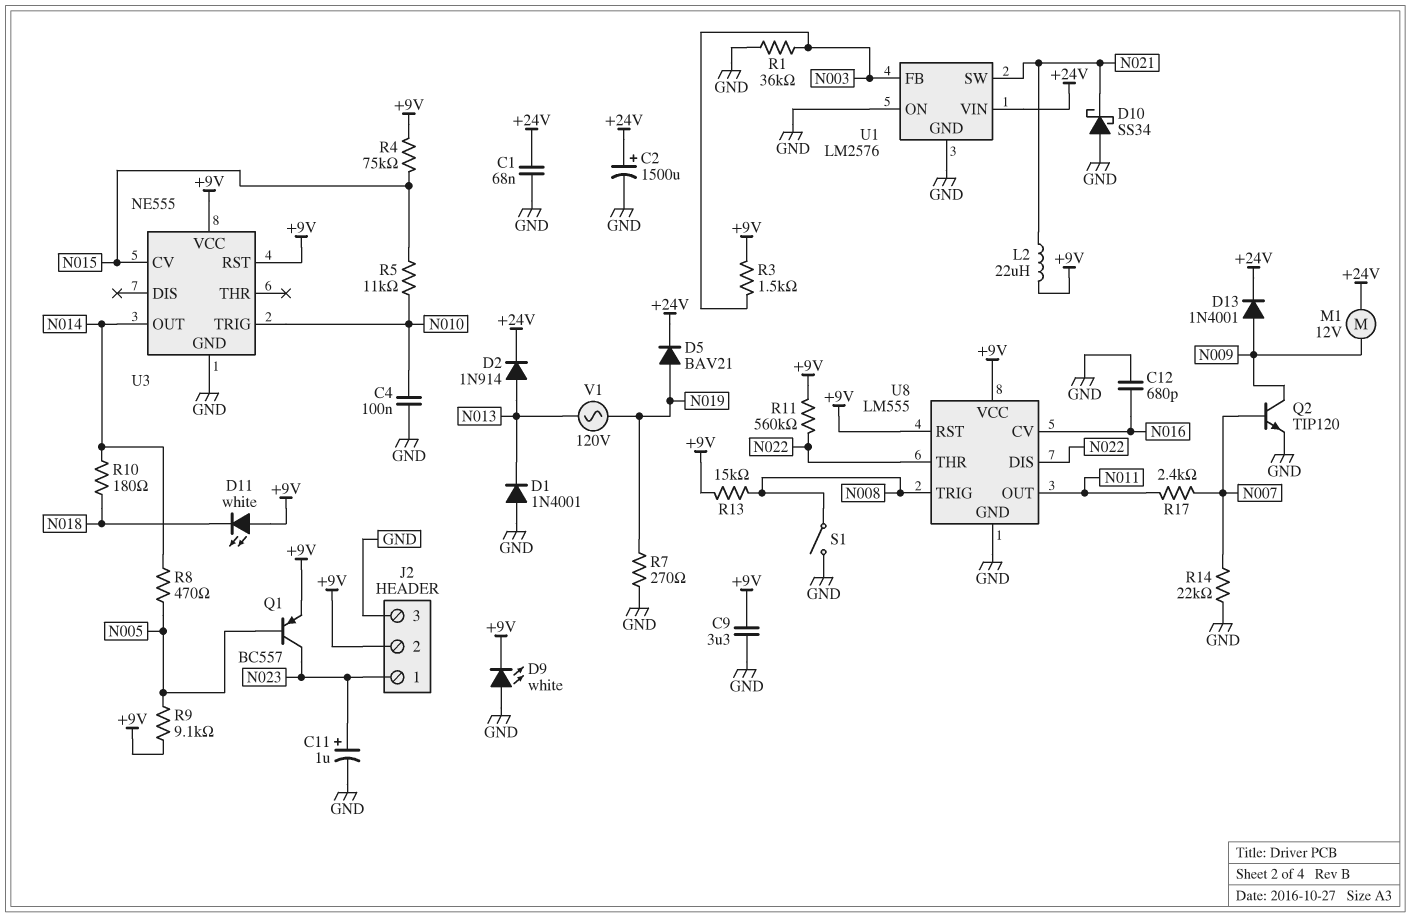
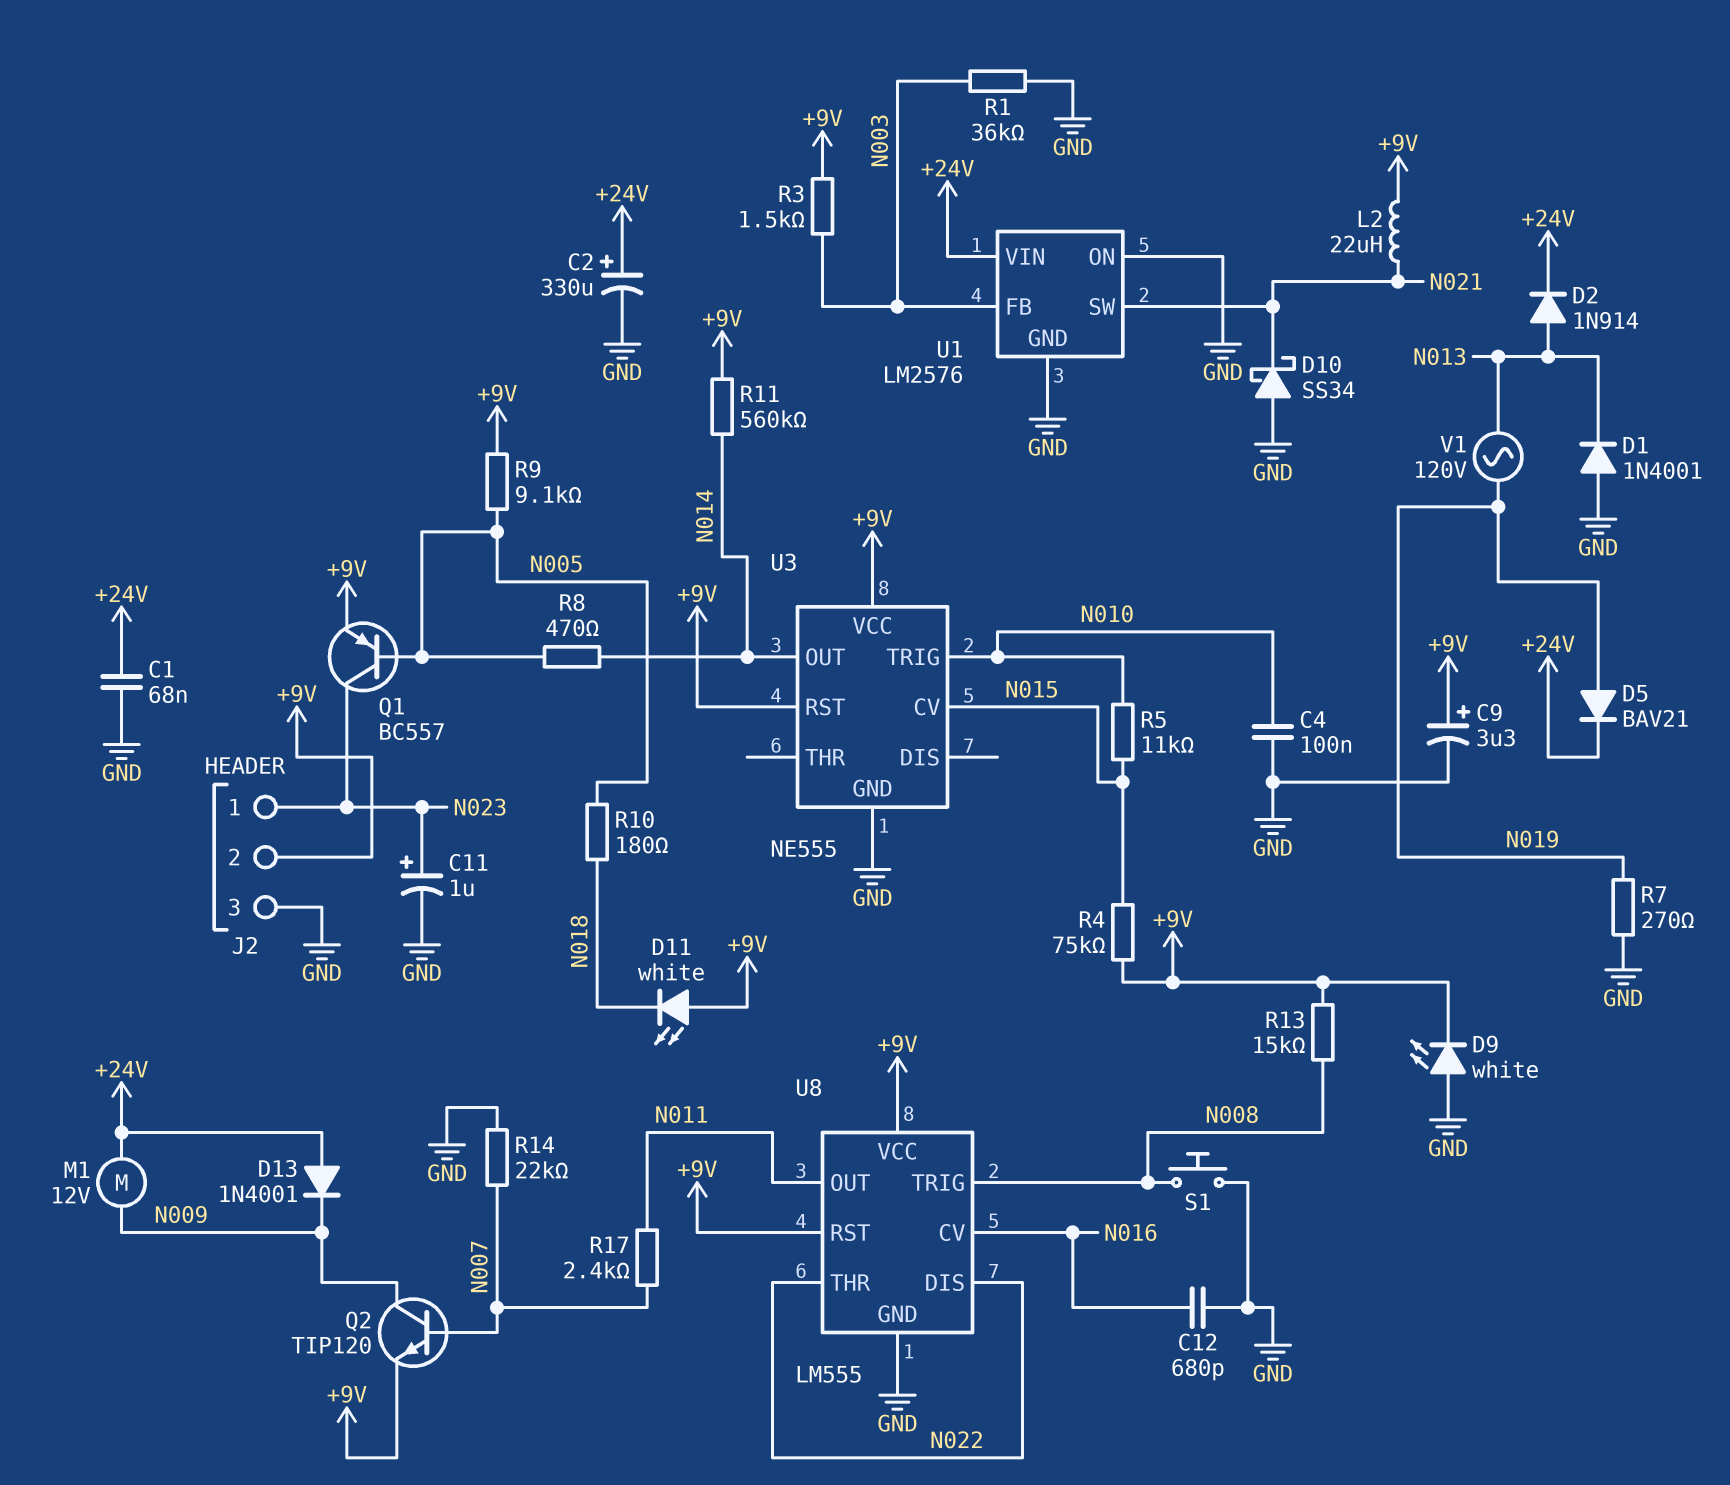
C2: 1500uF (plus +24V, minus GND) -> 330uF (plus +24V, minus GND)
C9: 3.3uF (+9V, GND) -> 3.3uF (plus +9V, minus GND)
D13: diode 1N4001 (A N009, K +24V) -> diode 1N4001 (A +24V, K N009)
Q2: NPN TIP120 (B N007, C N009, E GND) -> NPN TIP120 (B N007, C N009, E +9V)
R10: 180 (N014, N018) -> 180 (N005, N018)
R11: 560k (+9V, N022) -> 560k (+9V, N014)
S1: switch (GND, N008) -> button (GND, N008)

